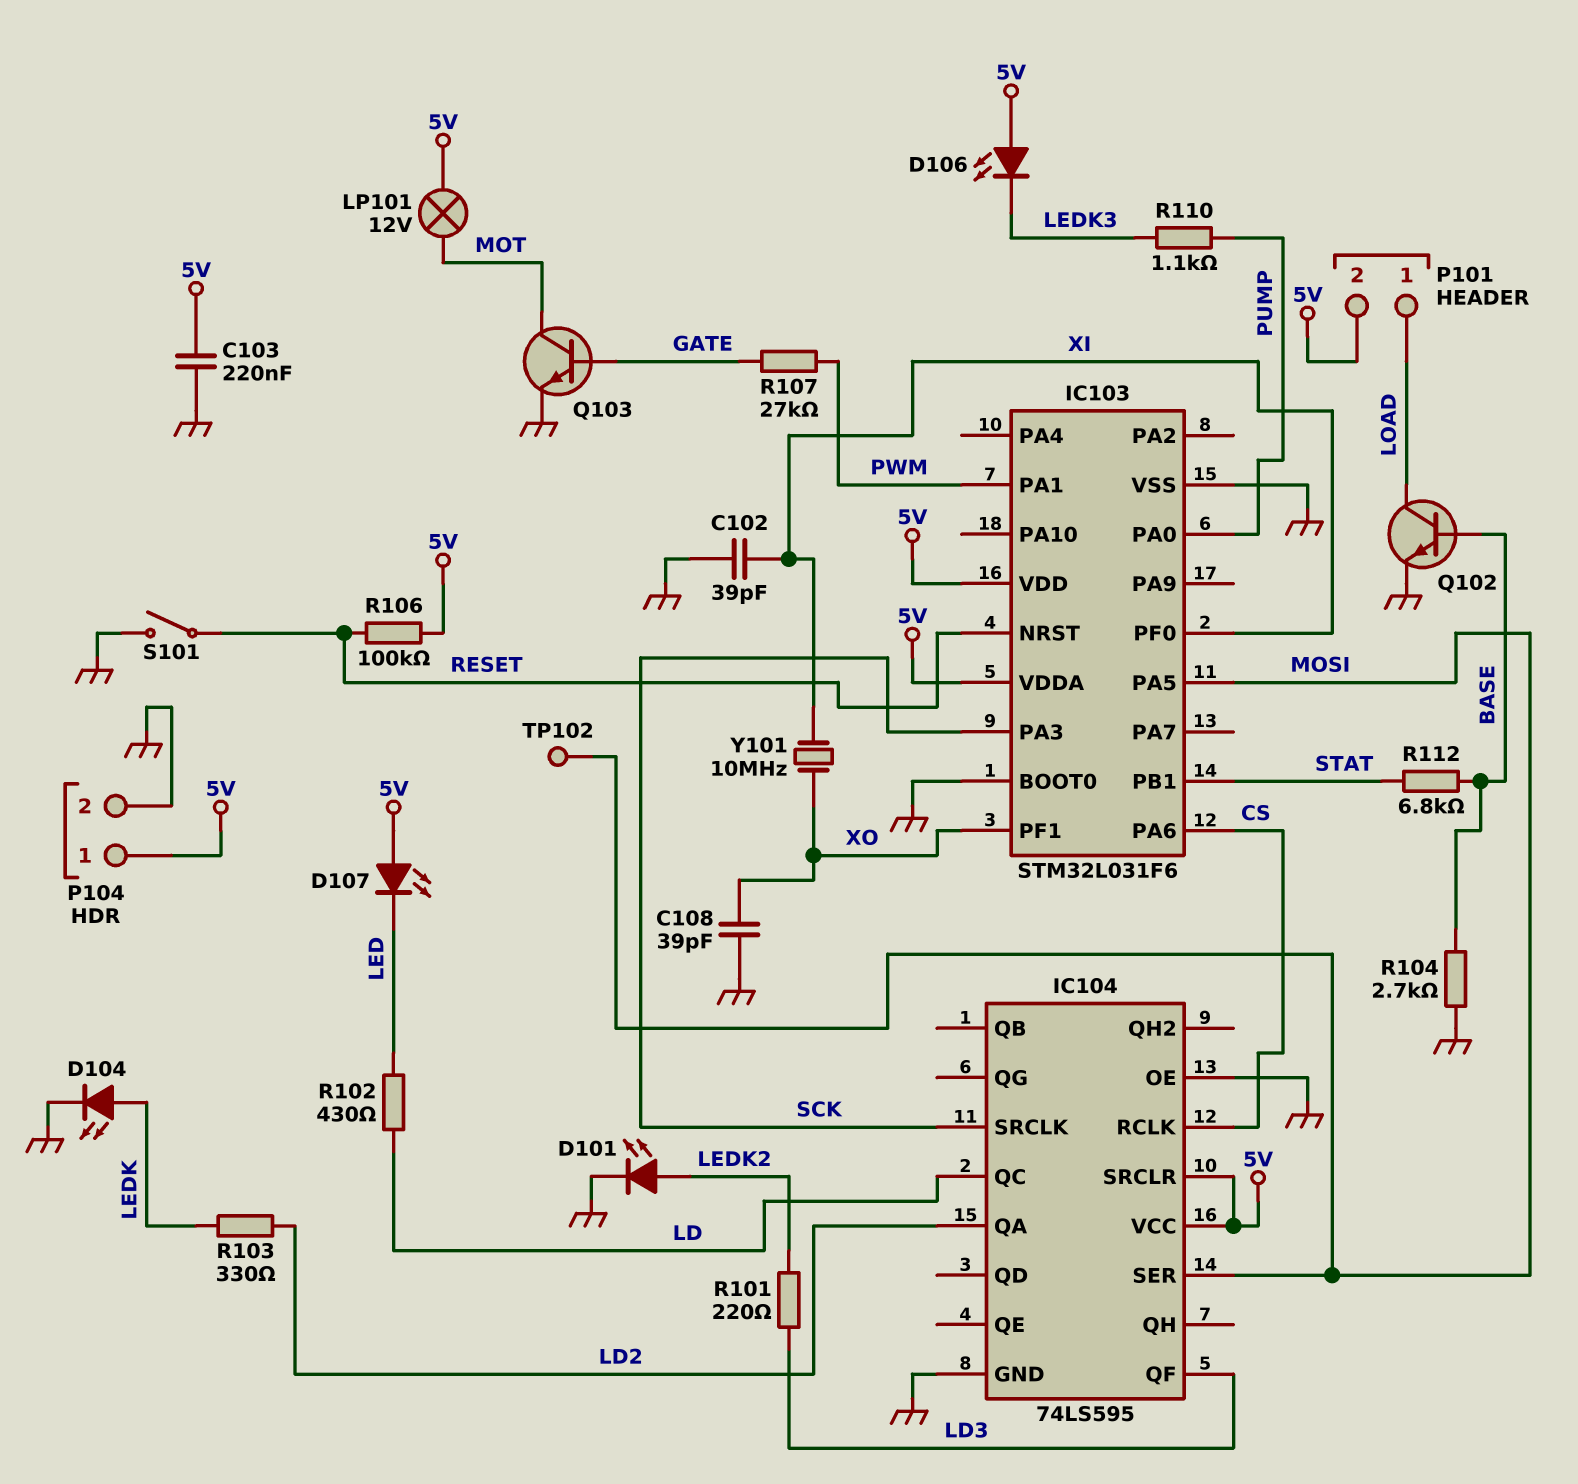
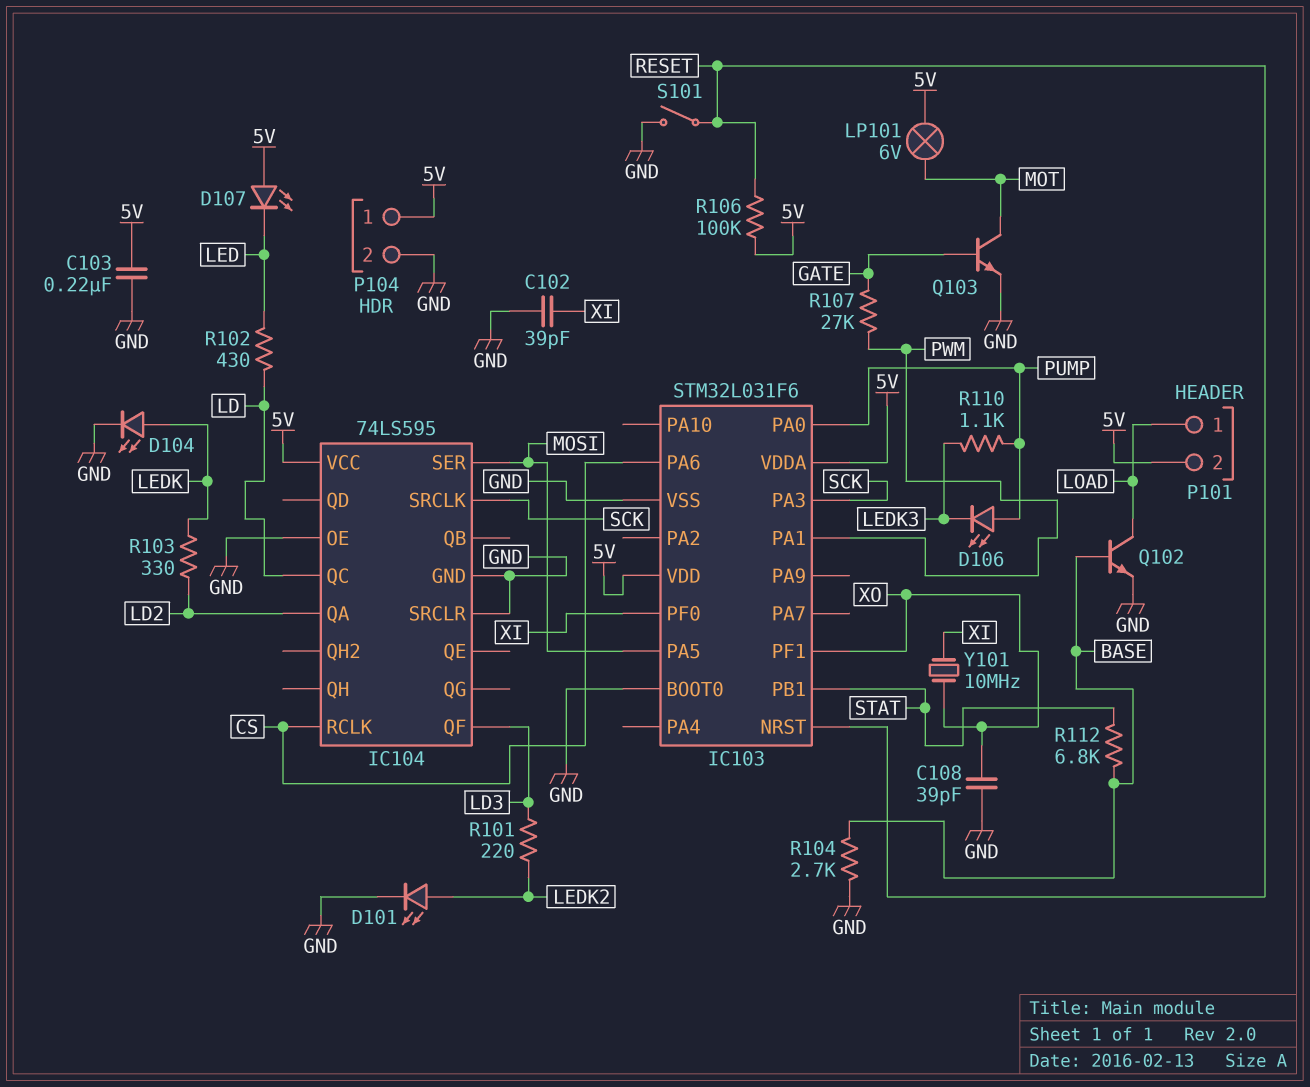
D106: LED (A 5V, K LEDK3) -> LED (A PUMP, K LEDK3)
IC104 pin SRCLR: 5V -> GND
LP101: lamp 12V (5V, MOT) -> lamp 6V (5V, MOT)
TP102: test point (MOSI) -> none

